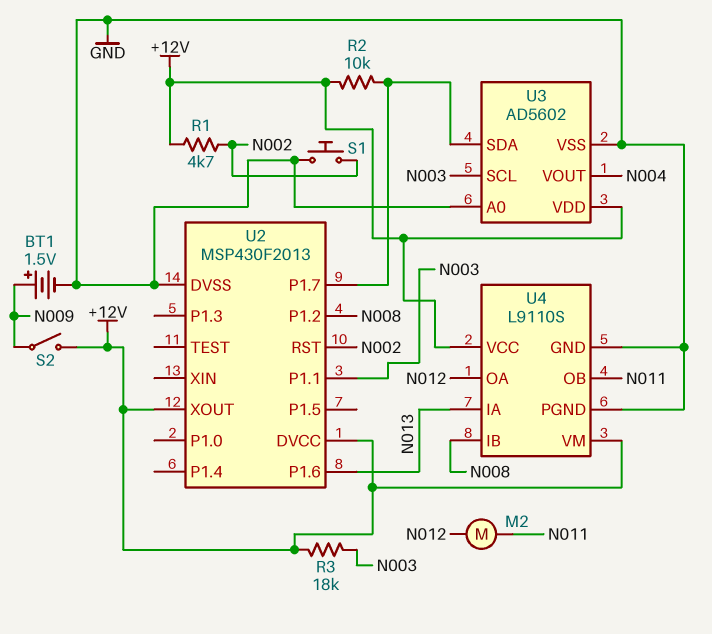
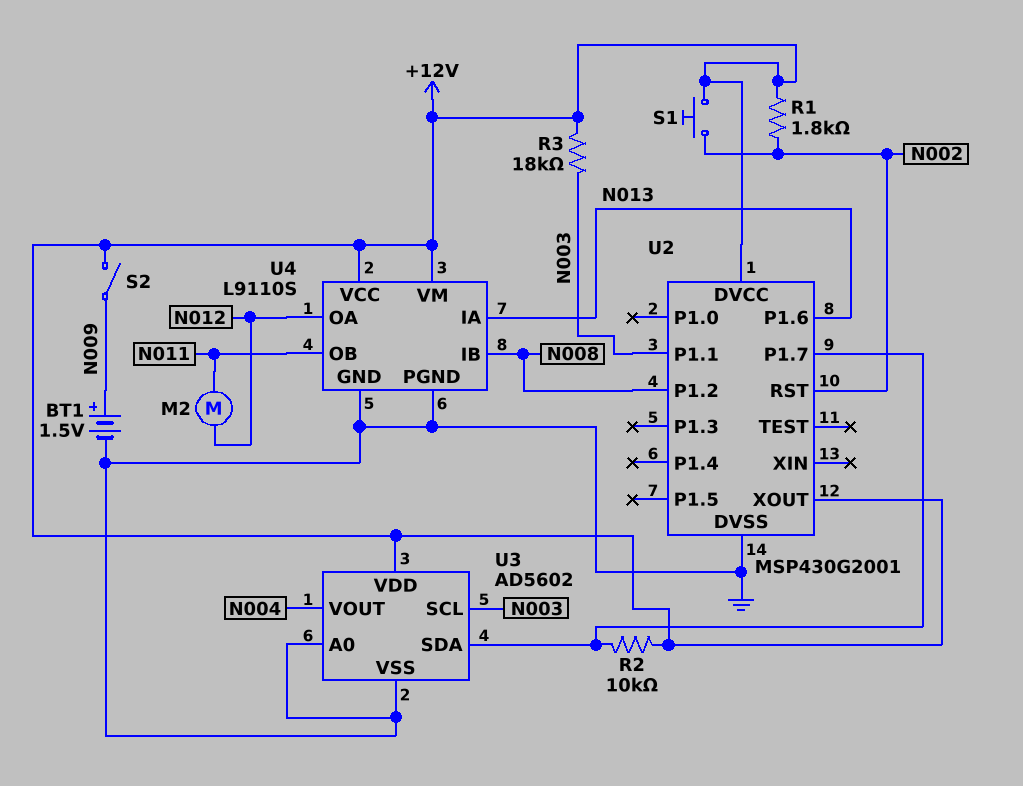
R1: 4.7k (+12V, N002) -> 1.8k (+12V, N002)
S1: button (GND, N002) -> button (+12V, N002)
U2: MSP430F2013 -> MSP430G2001

